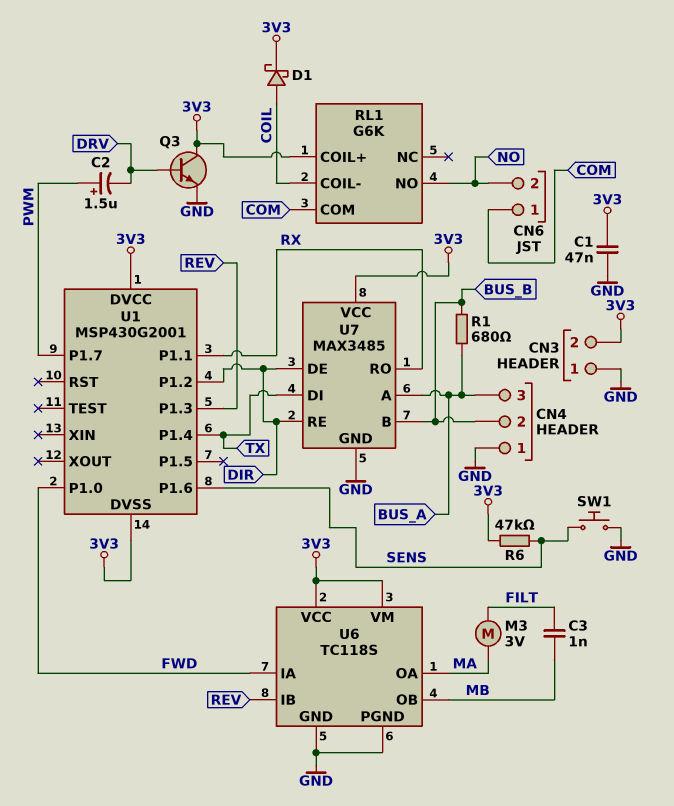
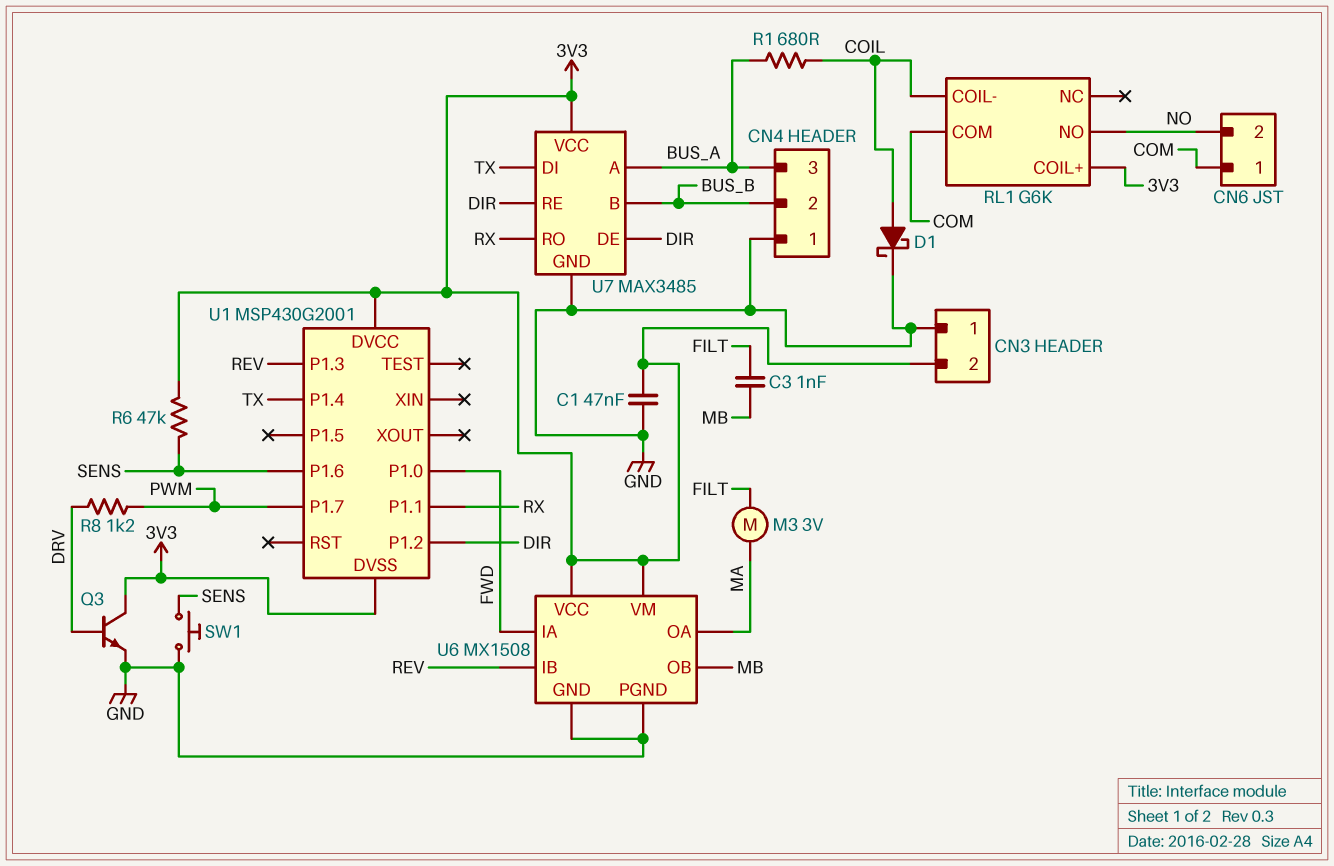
C2: 1.5uF (plus PWM, minus DRV) -> none
D1: schottky (A COIL, K 3V3) -> schottky (A COIL, K GND)
R1: 680 (BUS_A, BUS_B) -> 680 (BUS_A, COIL)
R8: none -> 1.2k (DRV, PWM)
U6: TC118S -> MX1508

